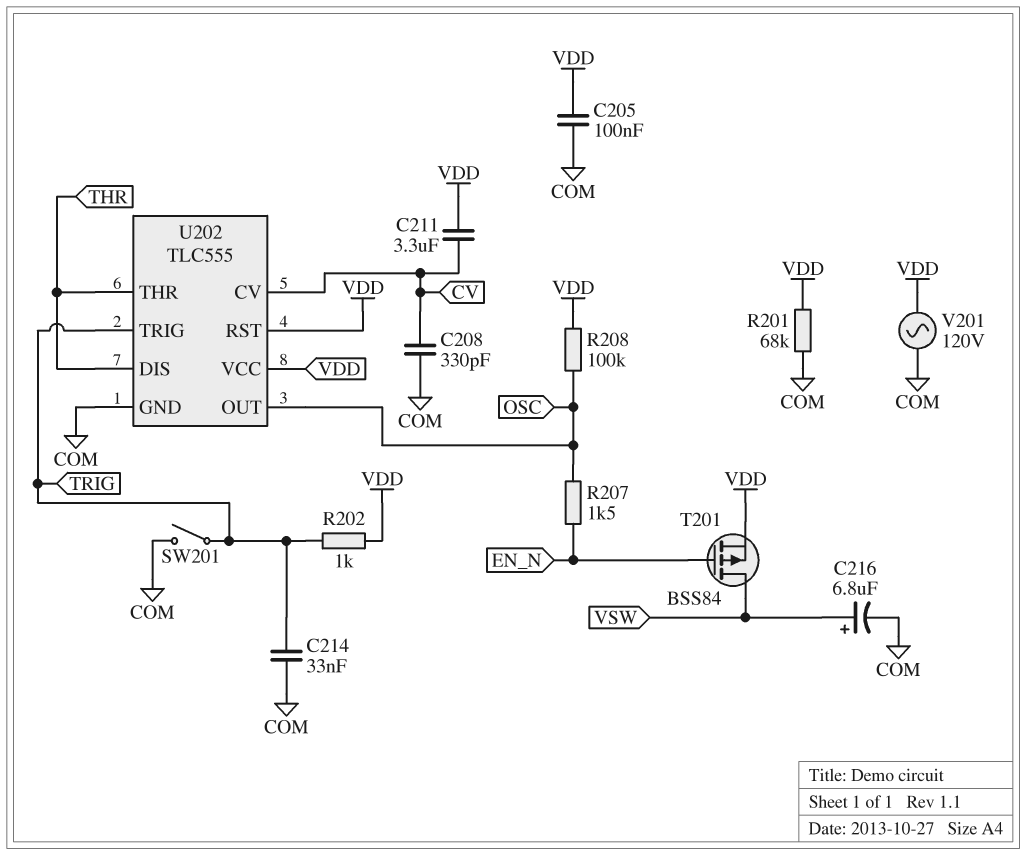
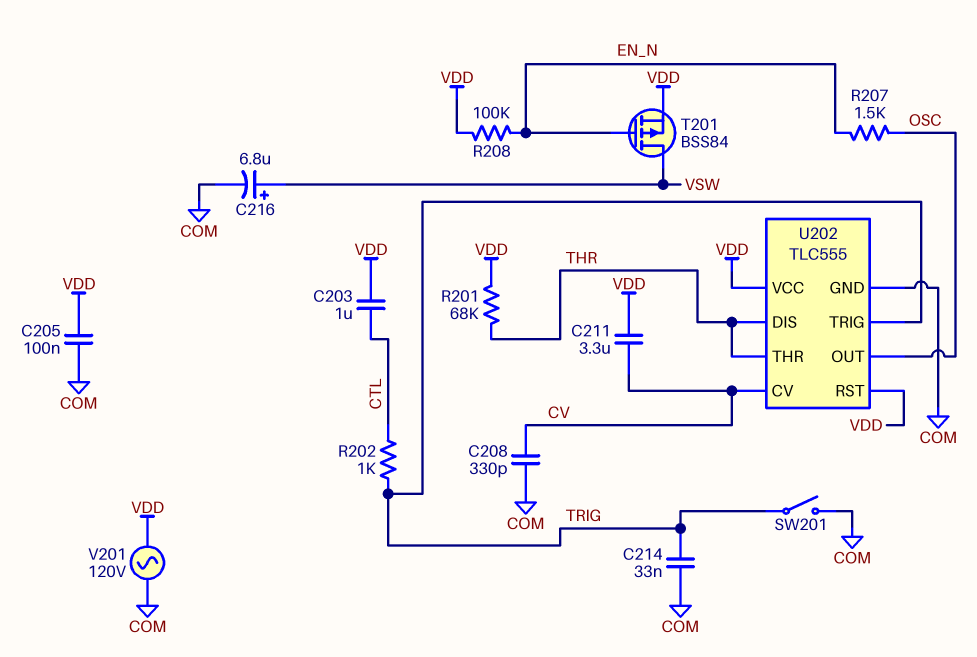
C203: none -> 1uF (CTL, VDD)
R201: 68k (COM, VDD) -> 68k (THR, VDD)
R202: 1k (TRIG, VDD) -> 1k (CTL, TRIG)
R208: 100k (OSC, VDD) -> 100k (EN_N, VDD)

